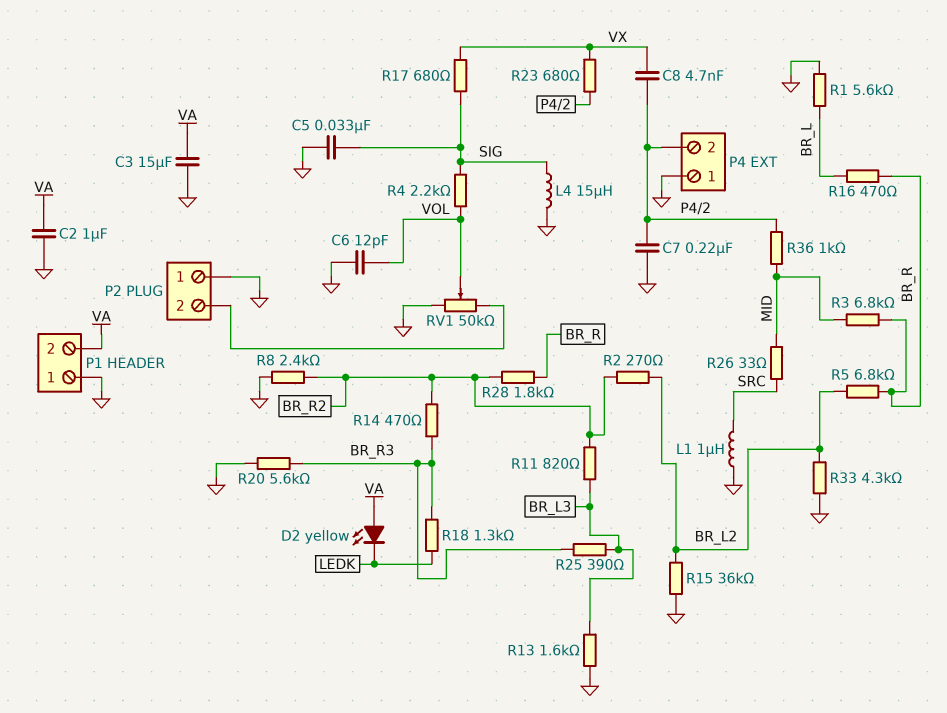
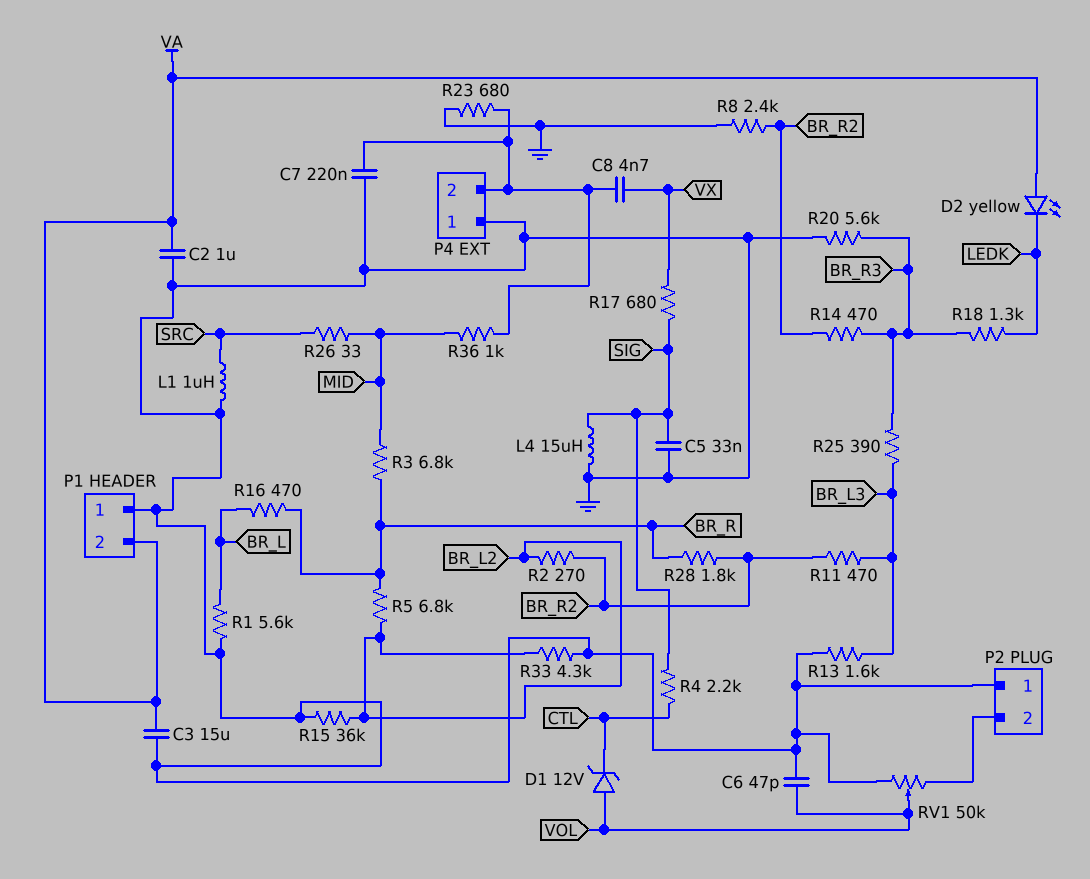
C6: 12pF (GND, VOL) -> 47pF (GND, VOL)
D1: none -> zener 12V (A VOL, K CTL)
R4: 2.2k (SIG, VOL) -> 2.2k (CTL, SIG)
R11: 820 (BR_L3, BR_R2) -> 470 (BR_L3, BR_R2)
R23: 680 (P4/2, VX) -> 680 (GND, P4/2)

